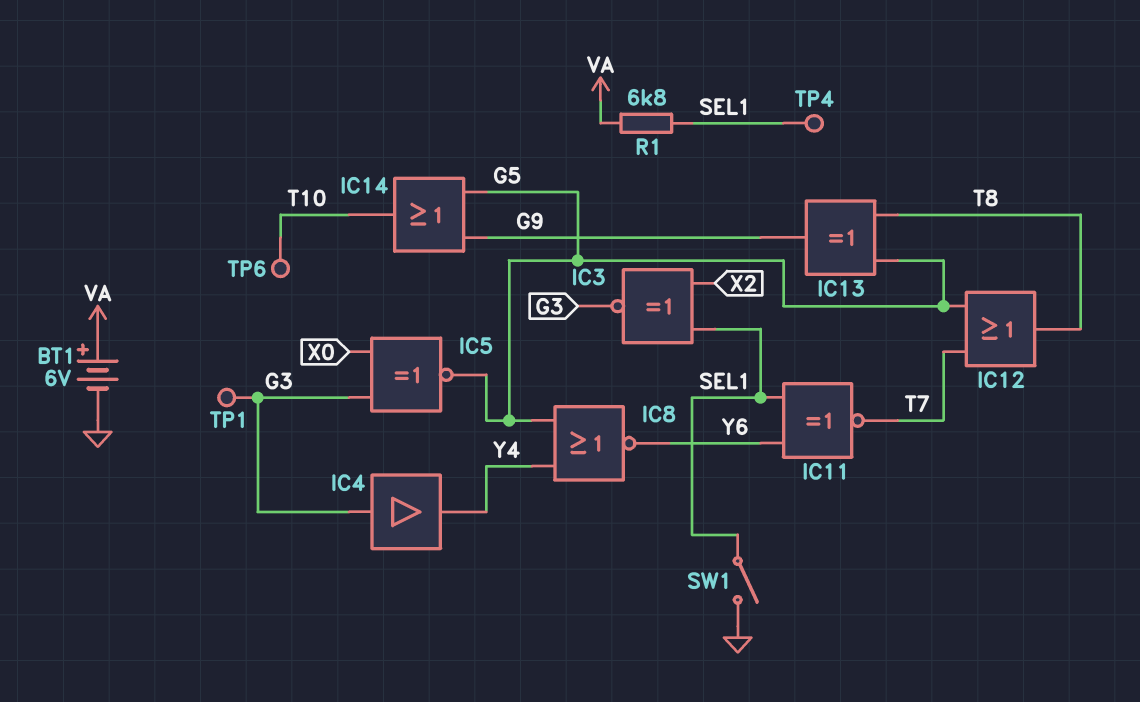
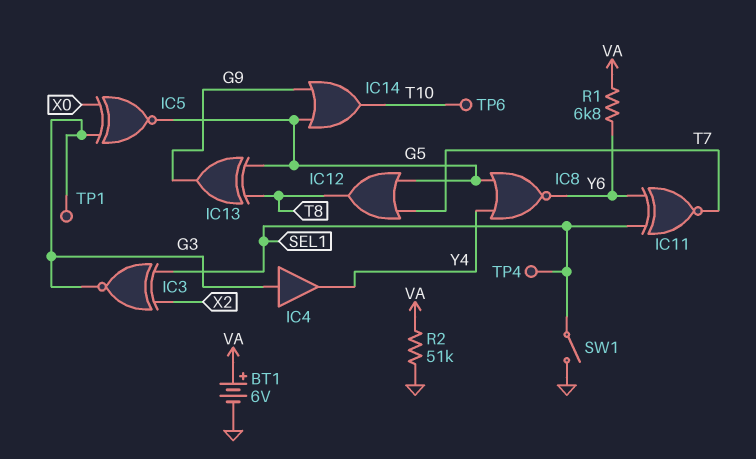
R1: 6.8k (SEL1, VA) -> 6.8k (VA, Y6)
R2: none -> 51k (GND, VA)

